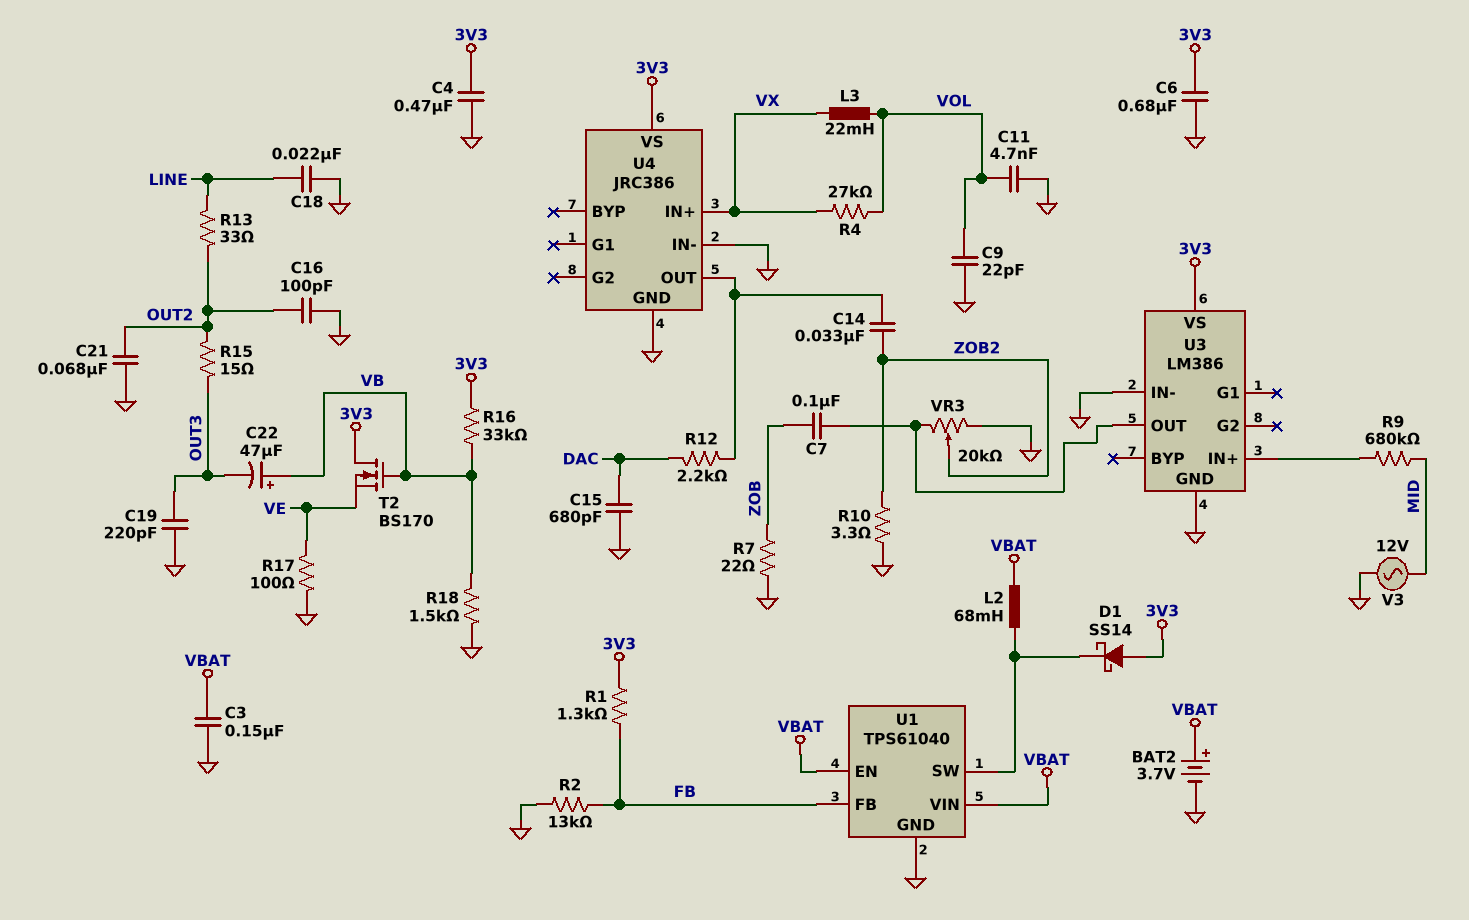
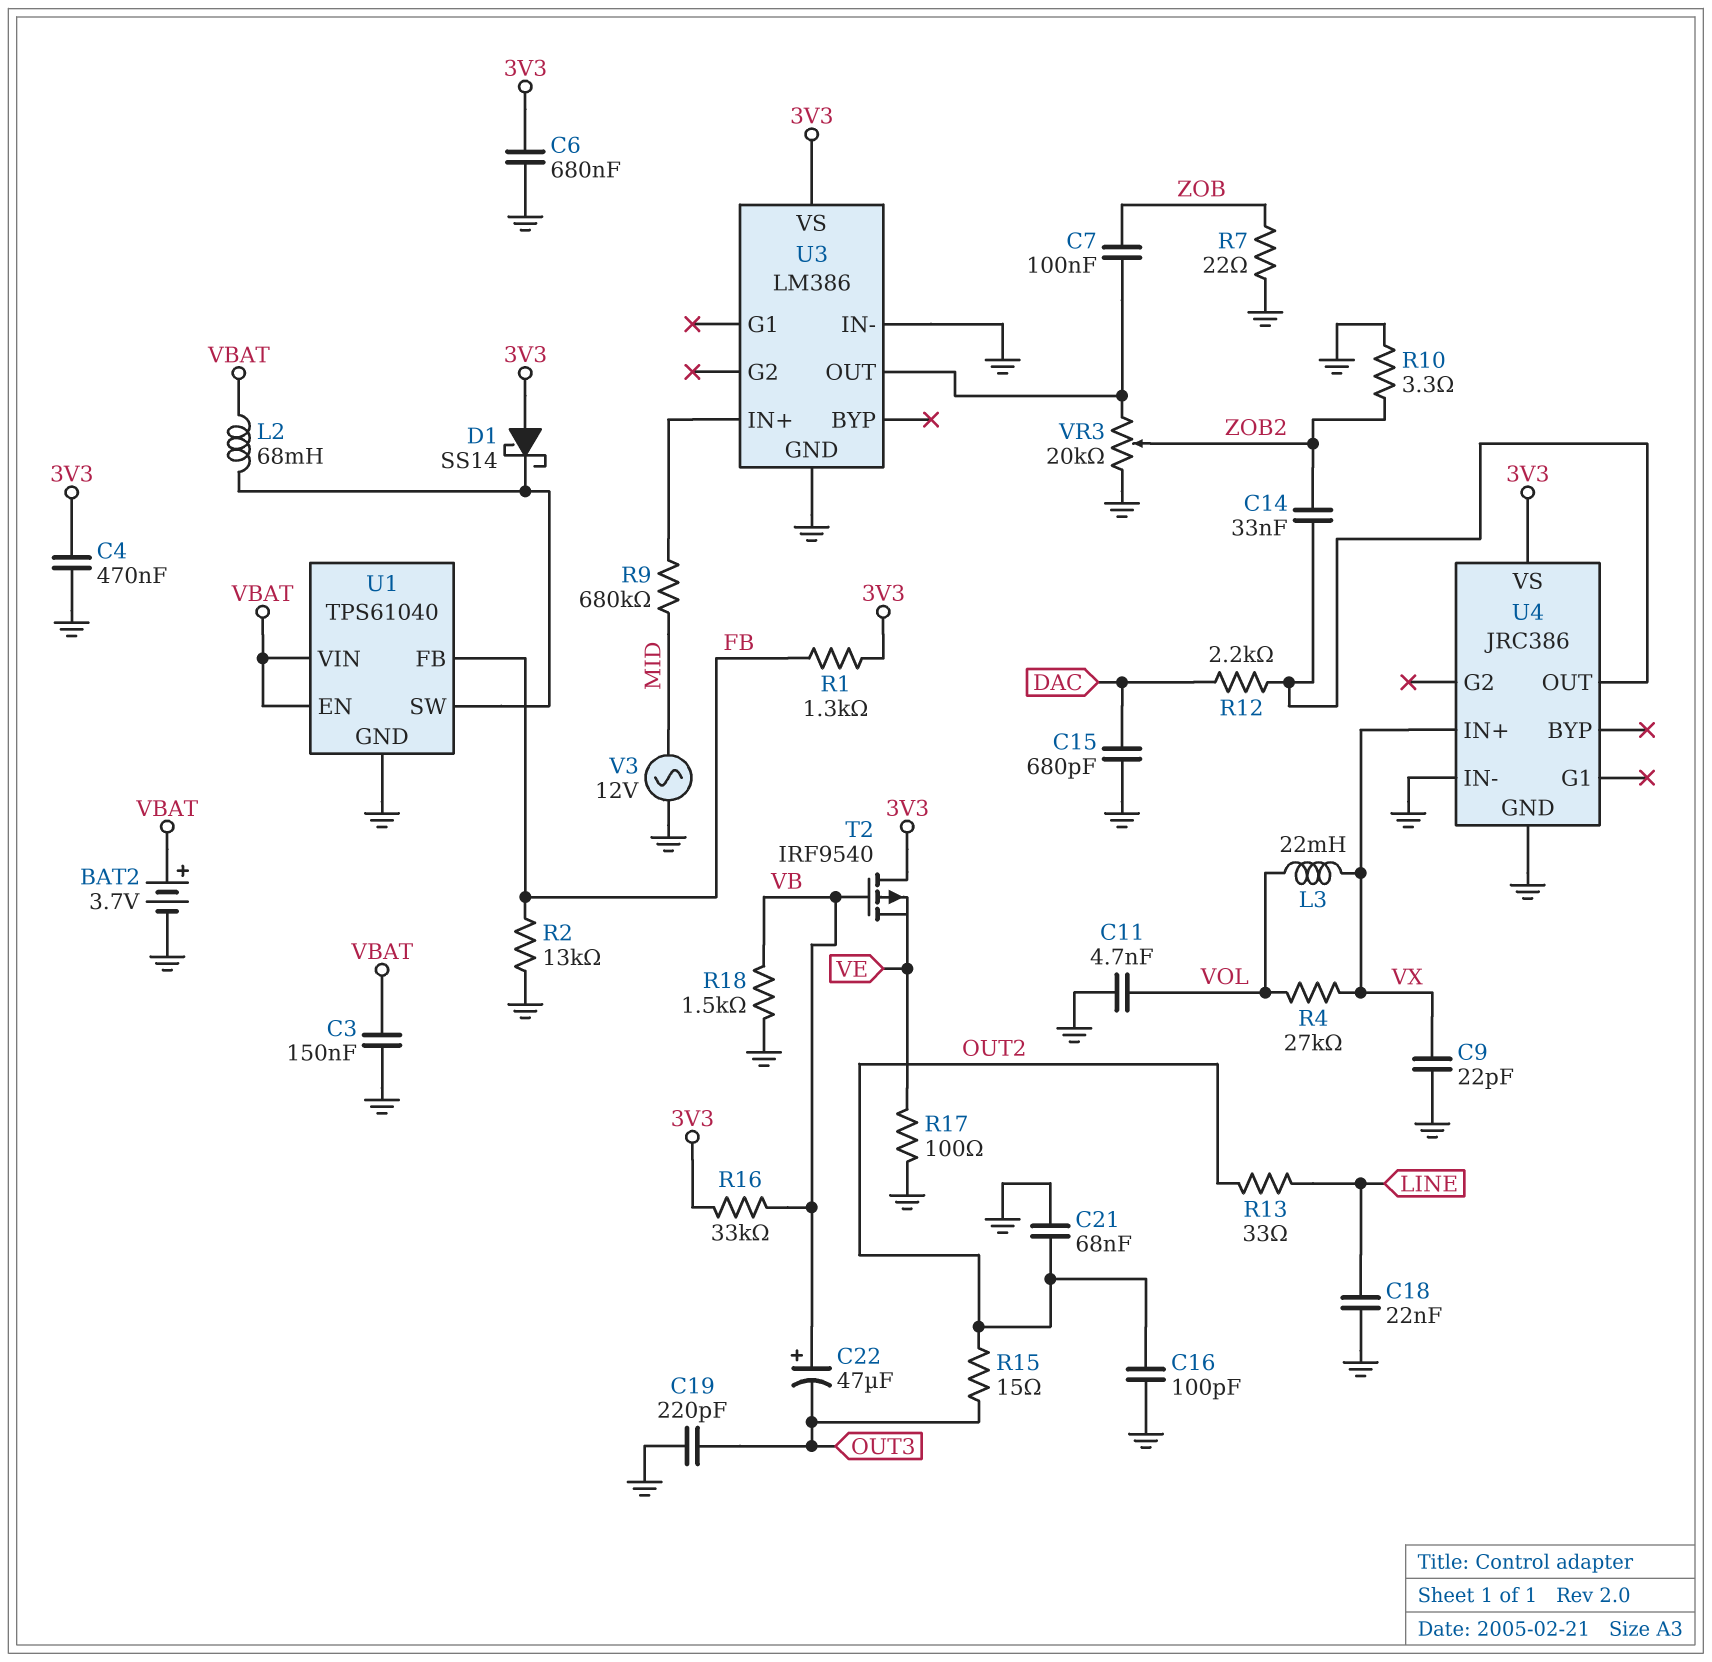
C9: 22pF (GND, VOL) -> 22pF (GND, VX)
T2: NMOS BS170 (G VB, D 3V3, S VE) -> PMOS IRF9540 (G VB, D 3V3, S VE)

